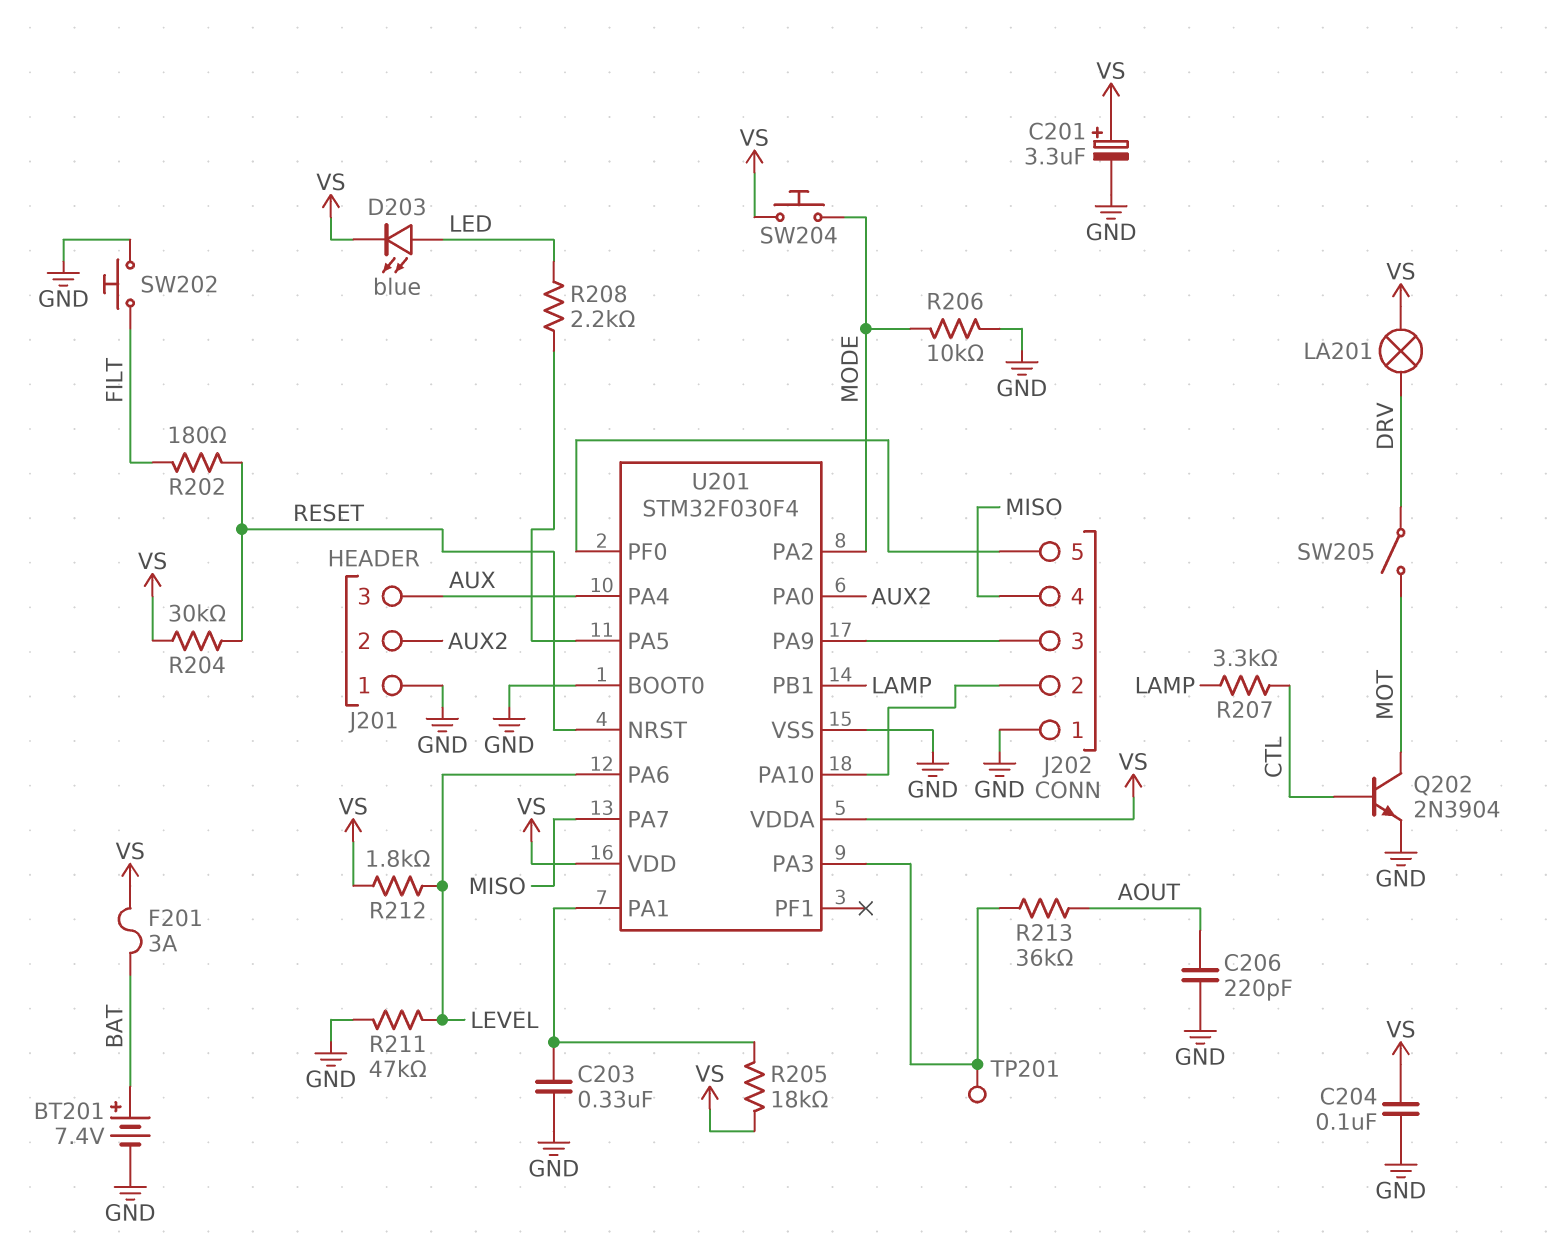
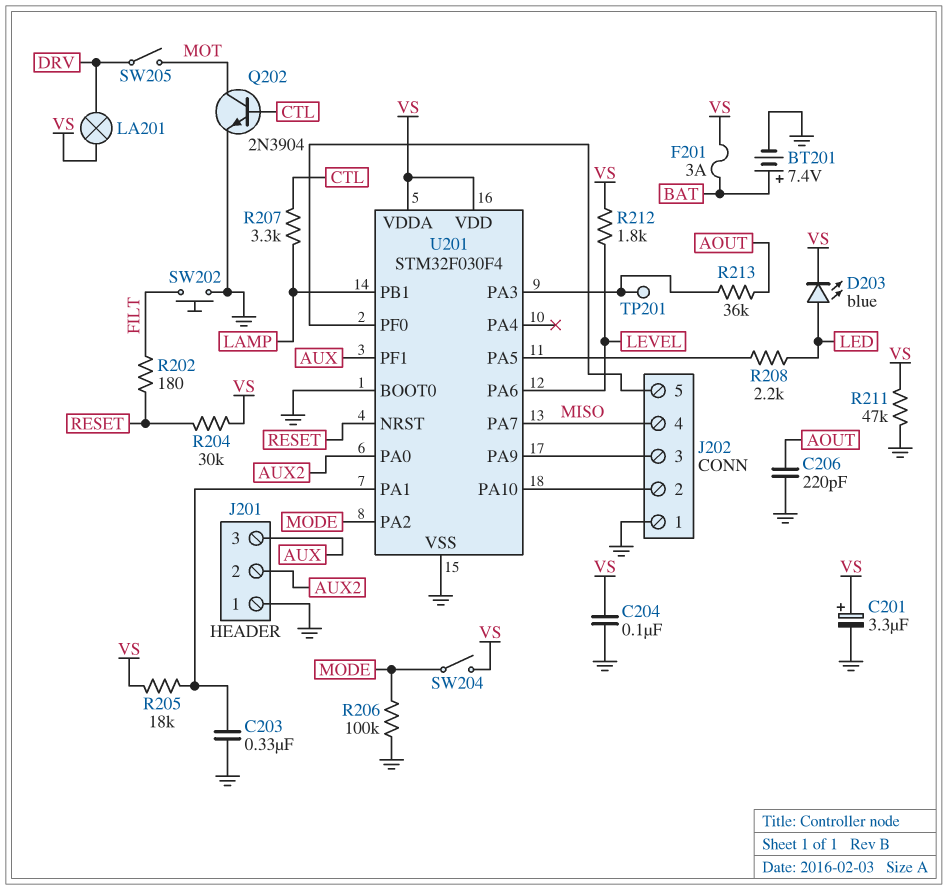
R206: 10k (GND, MODE) -> 100k (GND, MODE)
R211: 47k (GND, LEVEL) -> 47k (GND, VS)
SW204: button (MODE, VS) -> switch (MODE, VS)
U201 pin PA4: AUX -> none
U201 pin PF1: none -> AUX

